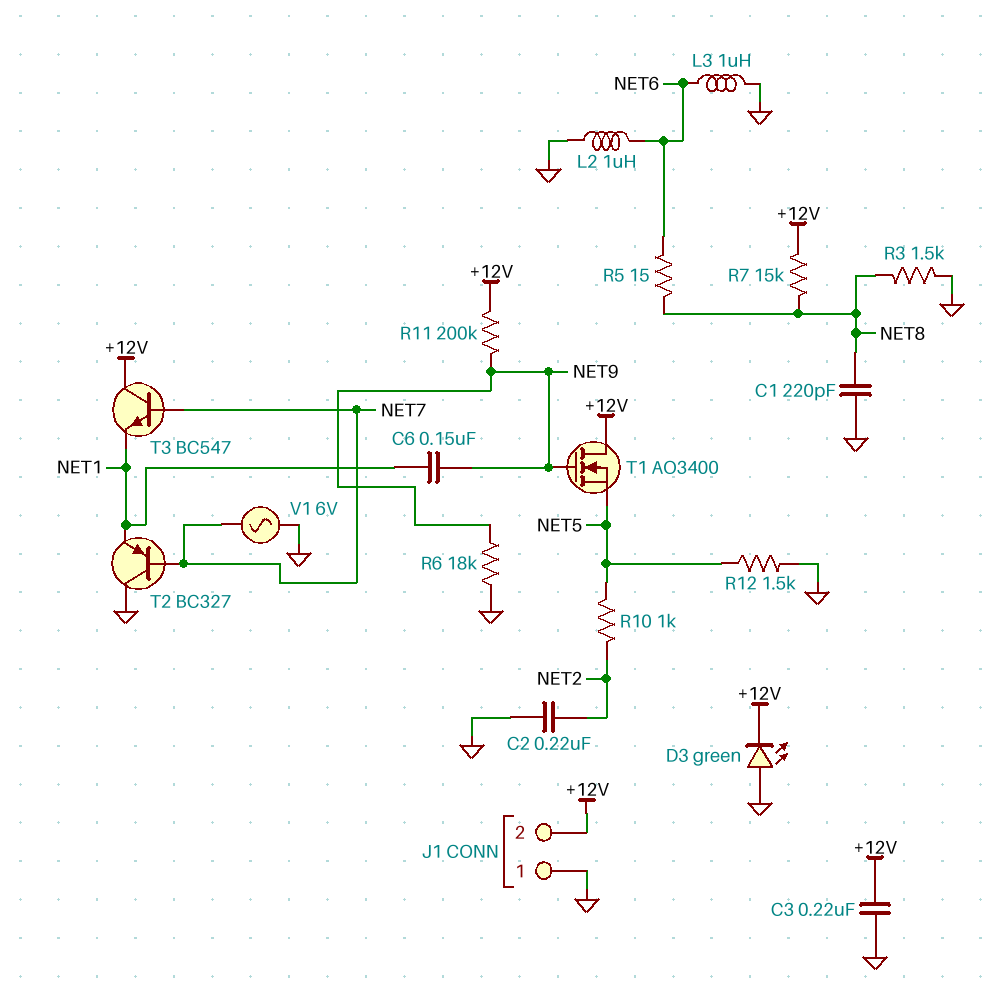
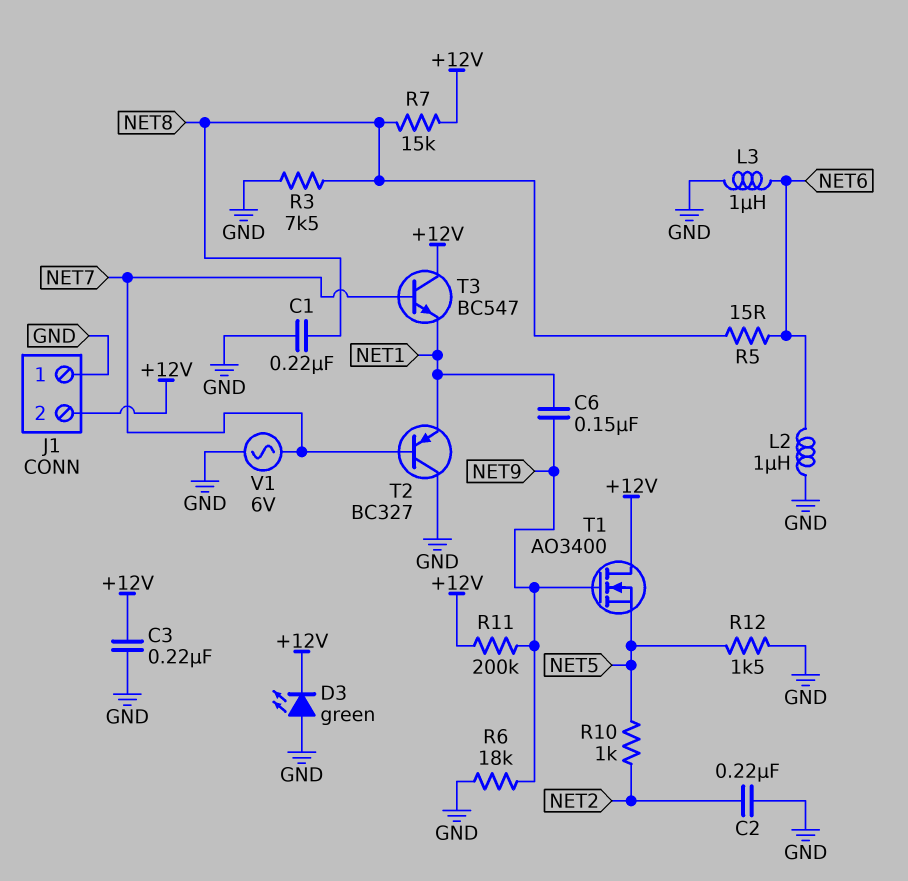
C1: 220pF (GND, NET8) -> 220nF (GND, NET8)
R3: 1.5k (GND, NET8) -> 7.5k (GND, NET8)

